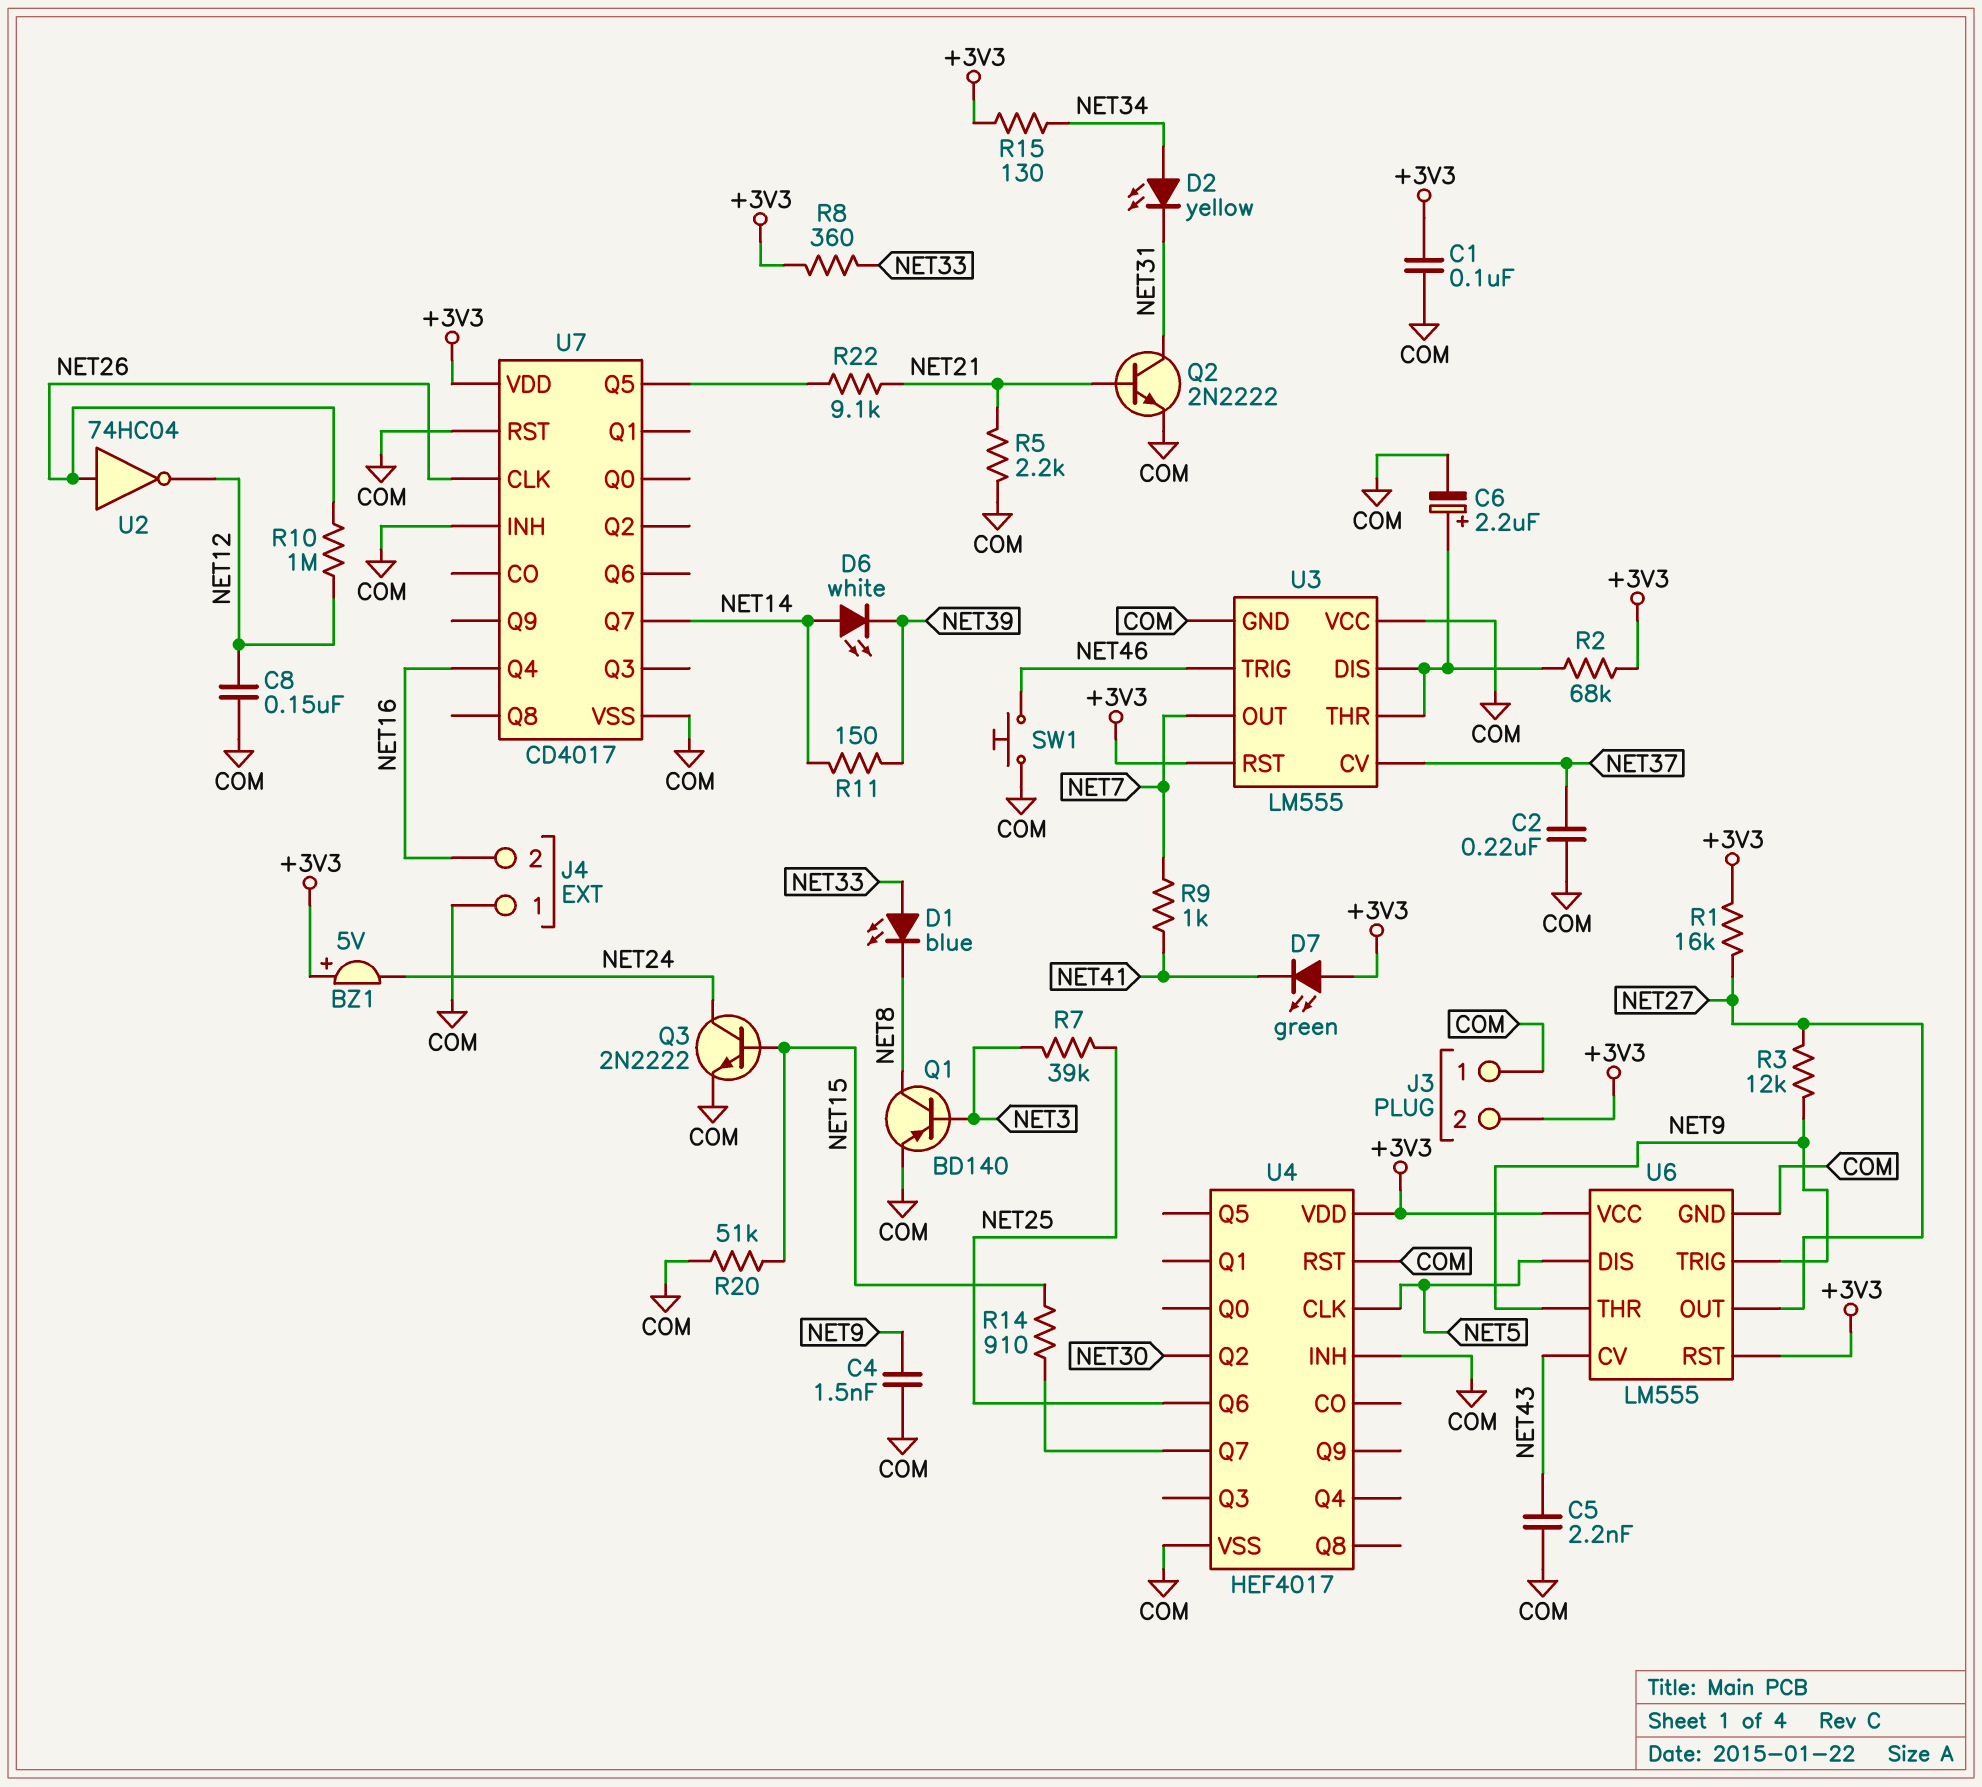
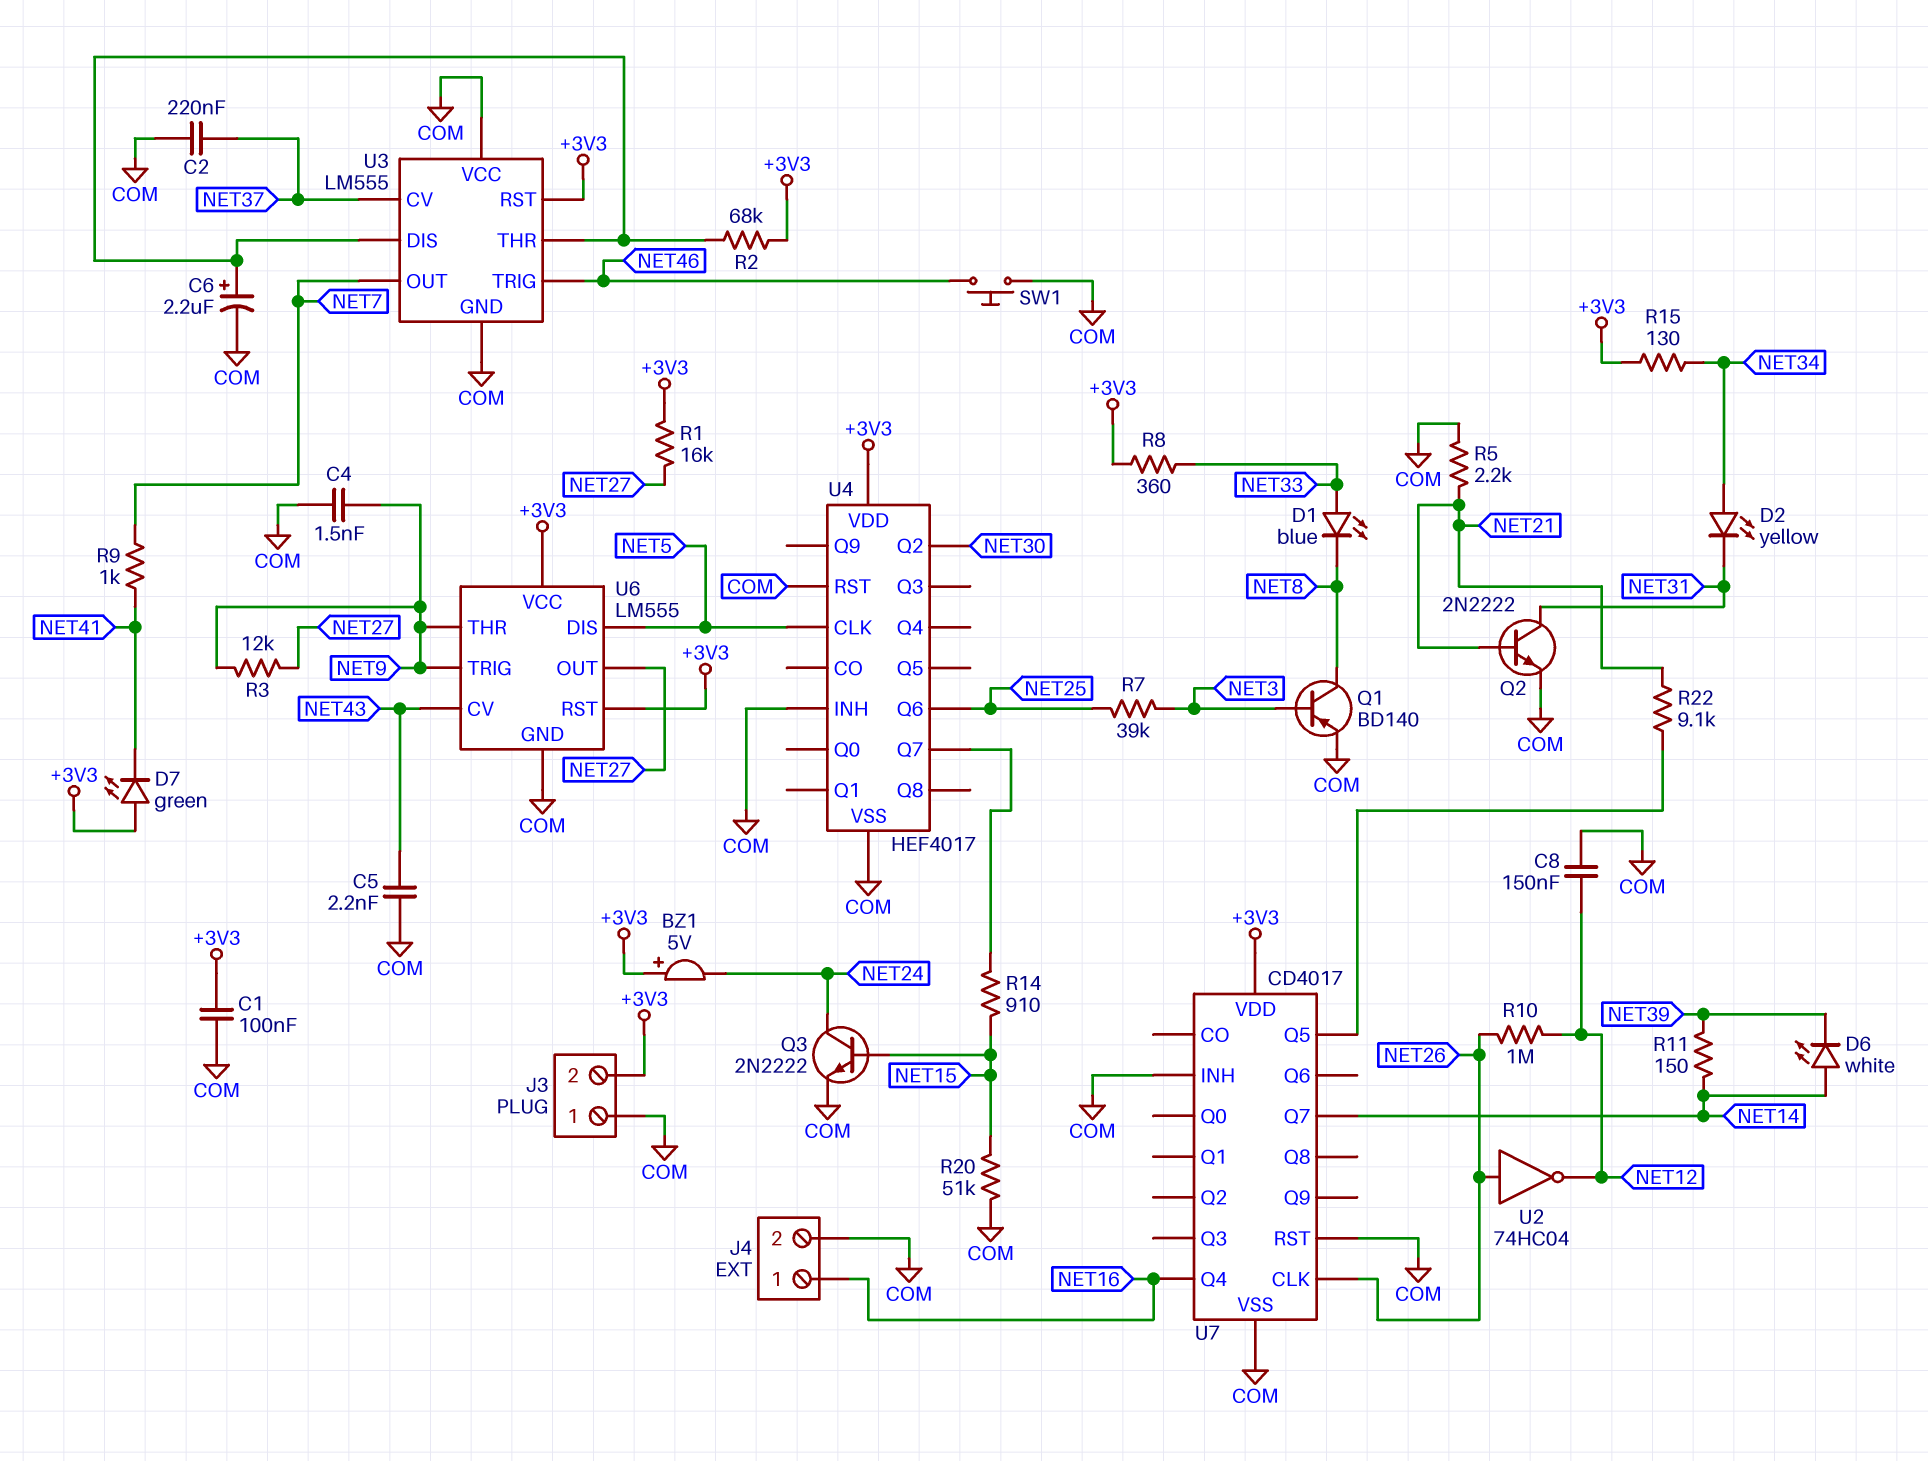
J4 pin 1: COM -> NET16
J4 pin 2: NET16 -> COM

